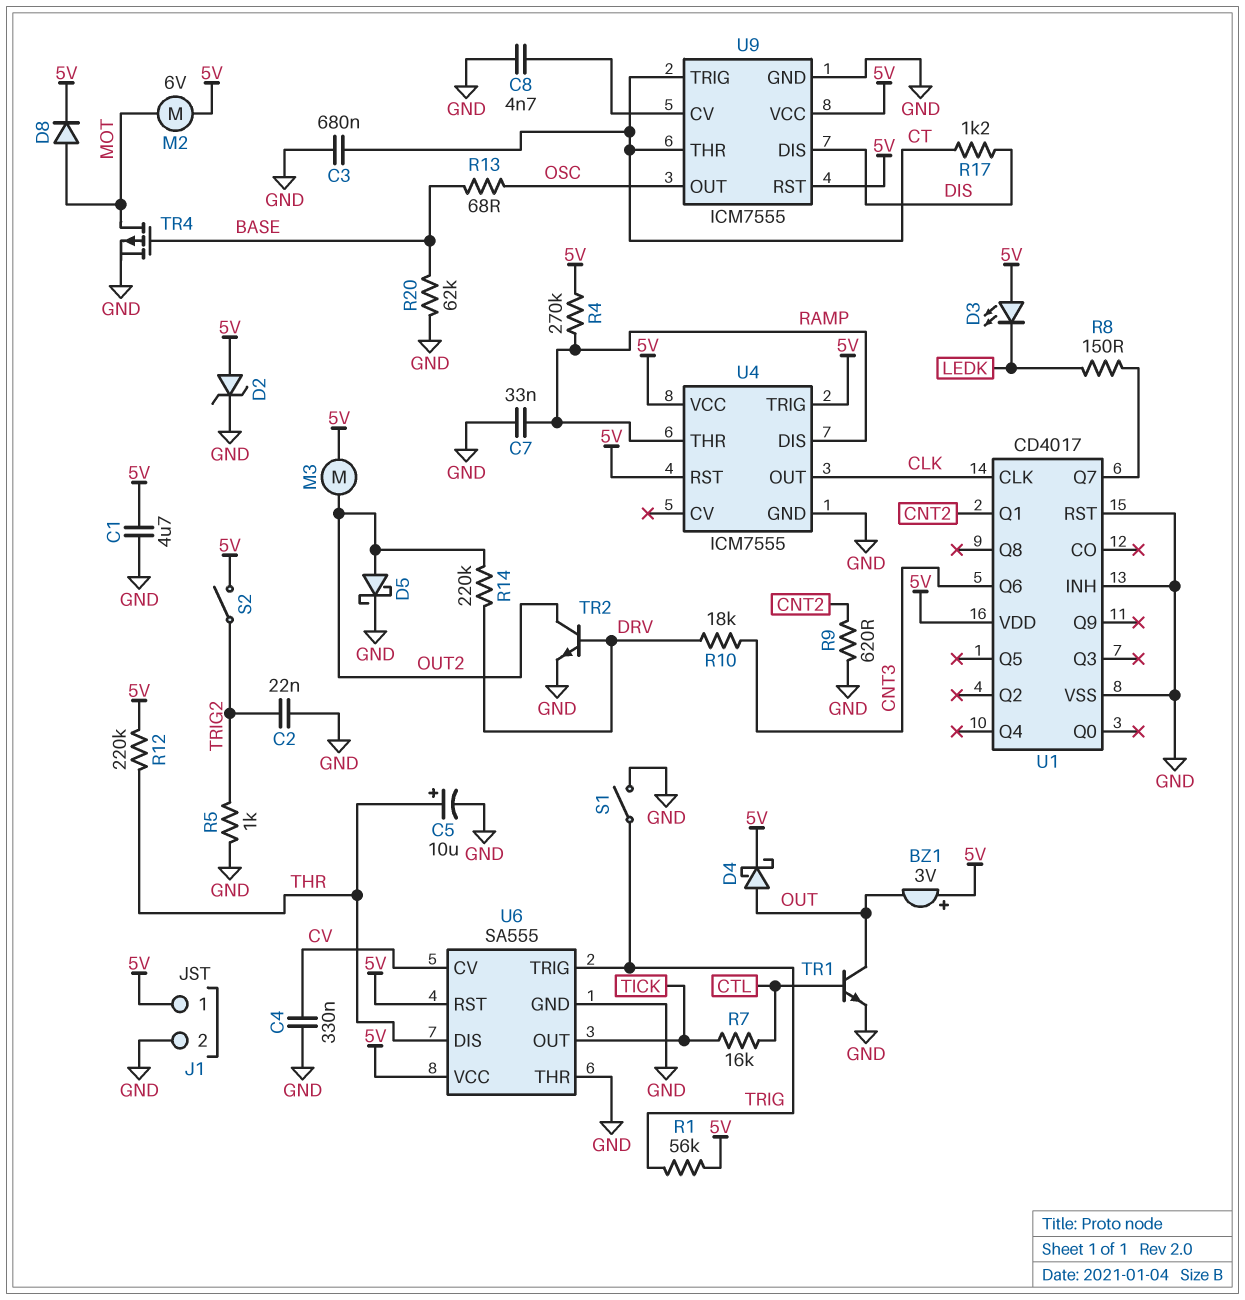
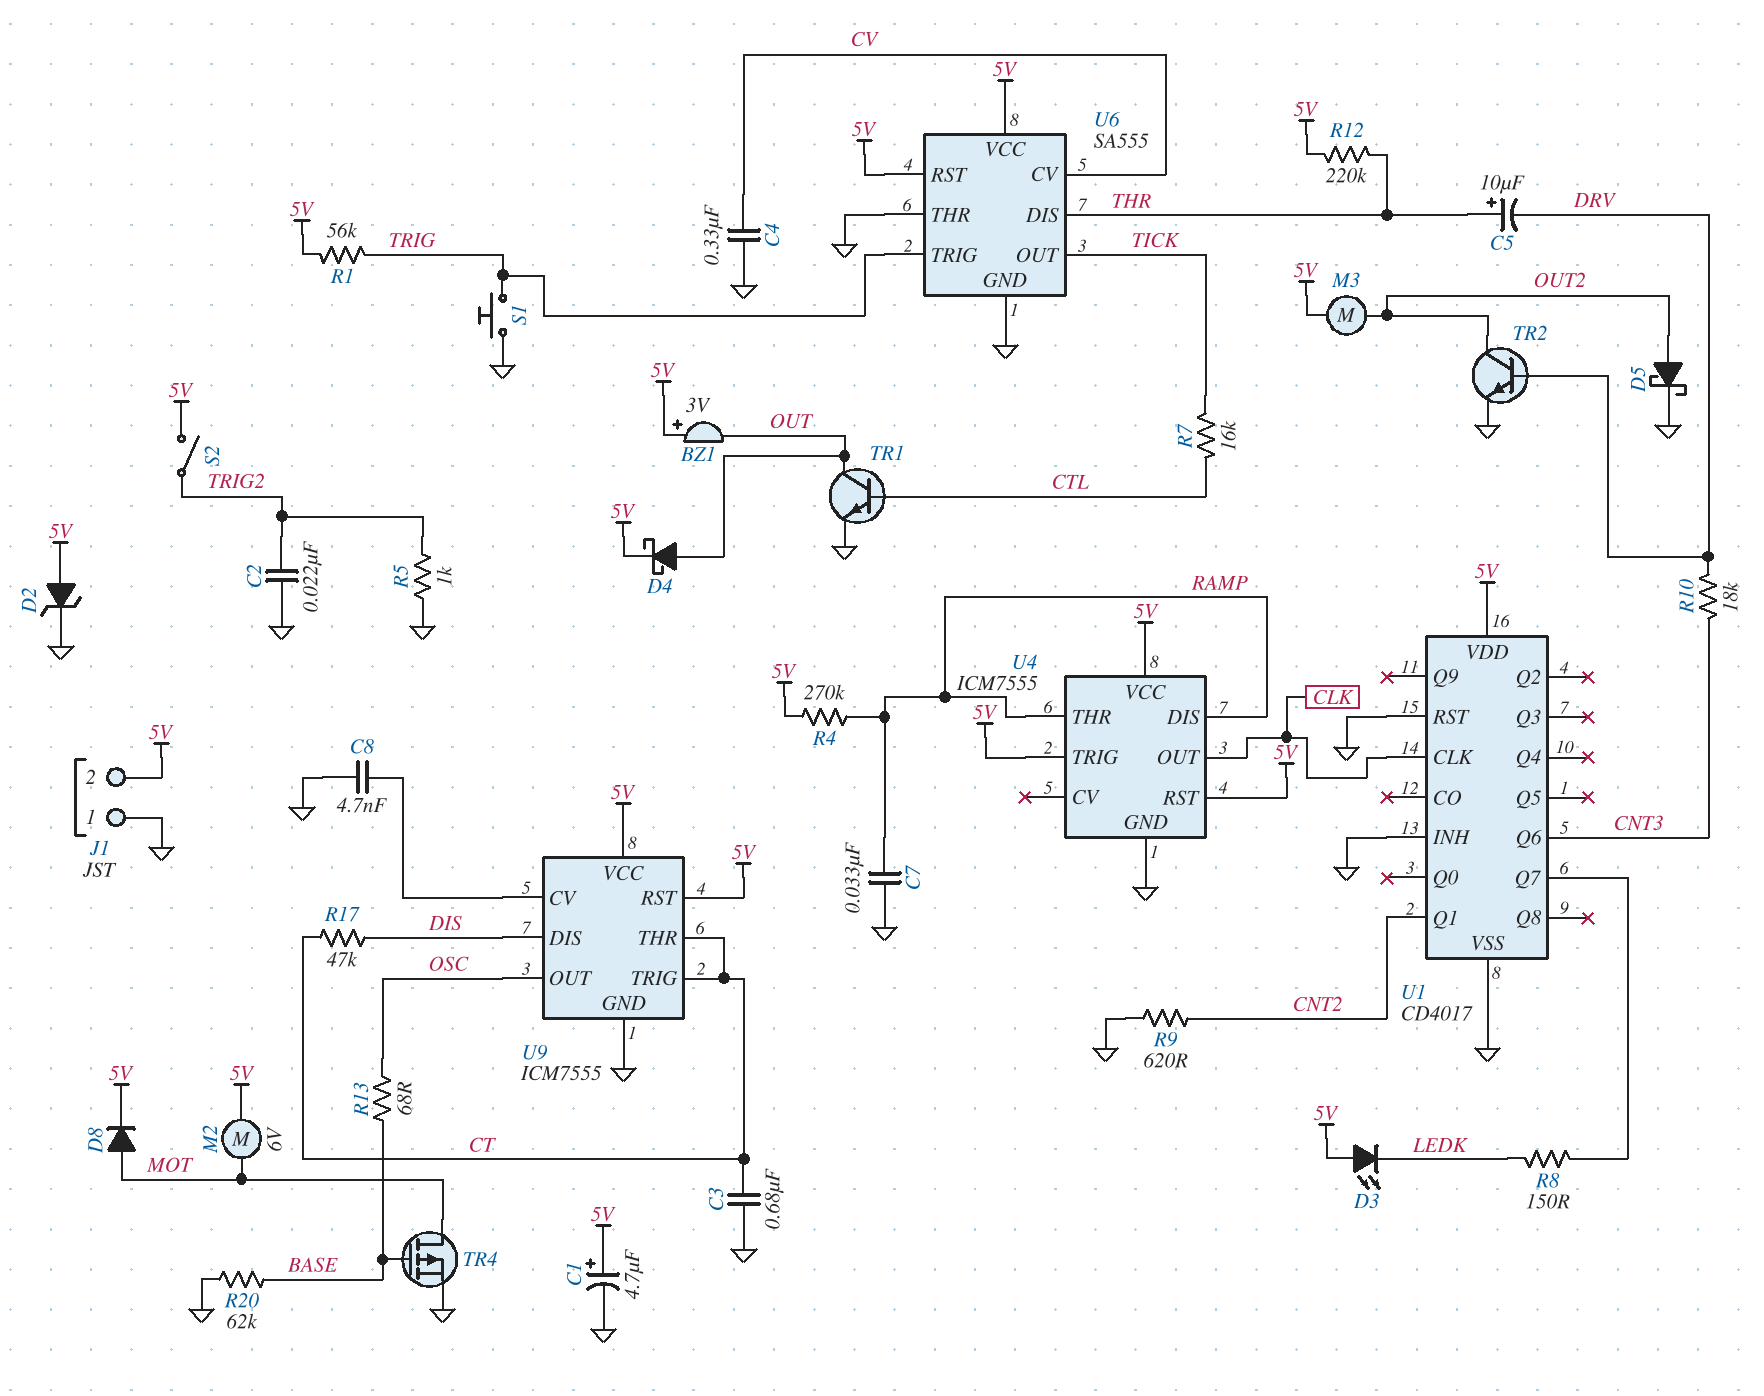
C1: 4.7uF (5V, GND) -> 4.7uF (plus 5V, minus GND)
C5: 10uF (plus THR, minus GND) -> 10uF (plus THR, minus DRV)
J1 pin 1: 5V -> GND
J1 pin 2: GND -> 5V
R14: 220k (DRV, OUT2) -> none
R17: 1.2k (CT, DIS) -> 47k (CT, DIS)
S1: switch (GND, TRIG) -> button (GND, TRIG)

